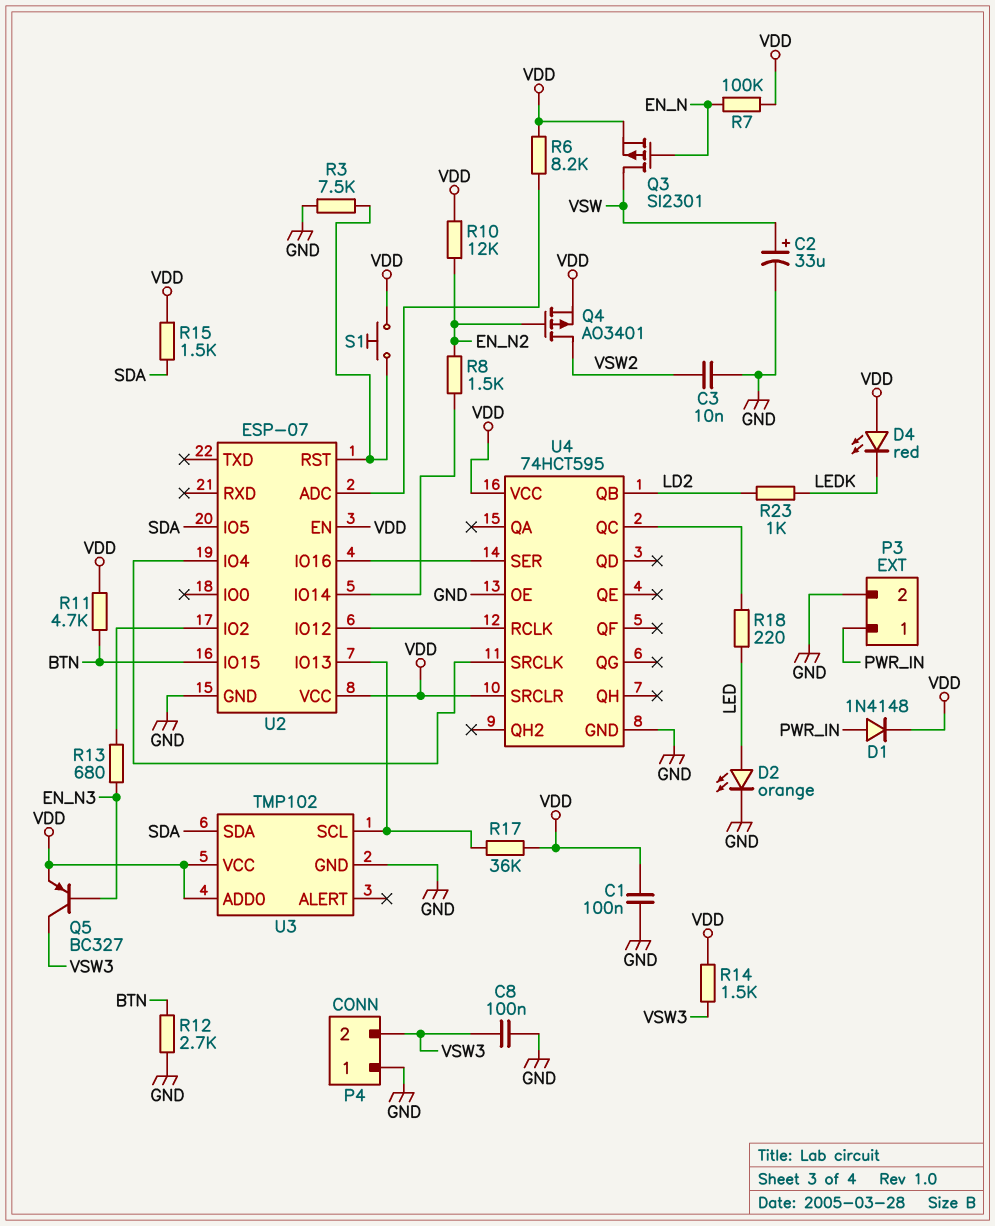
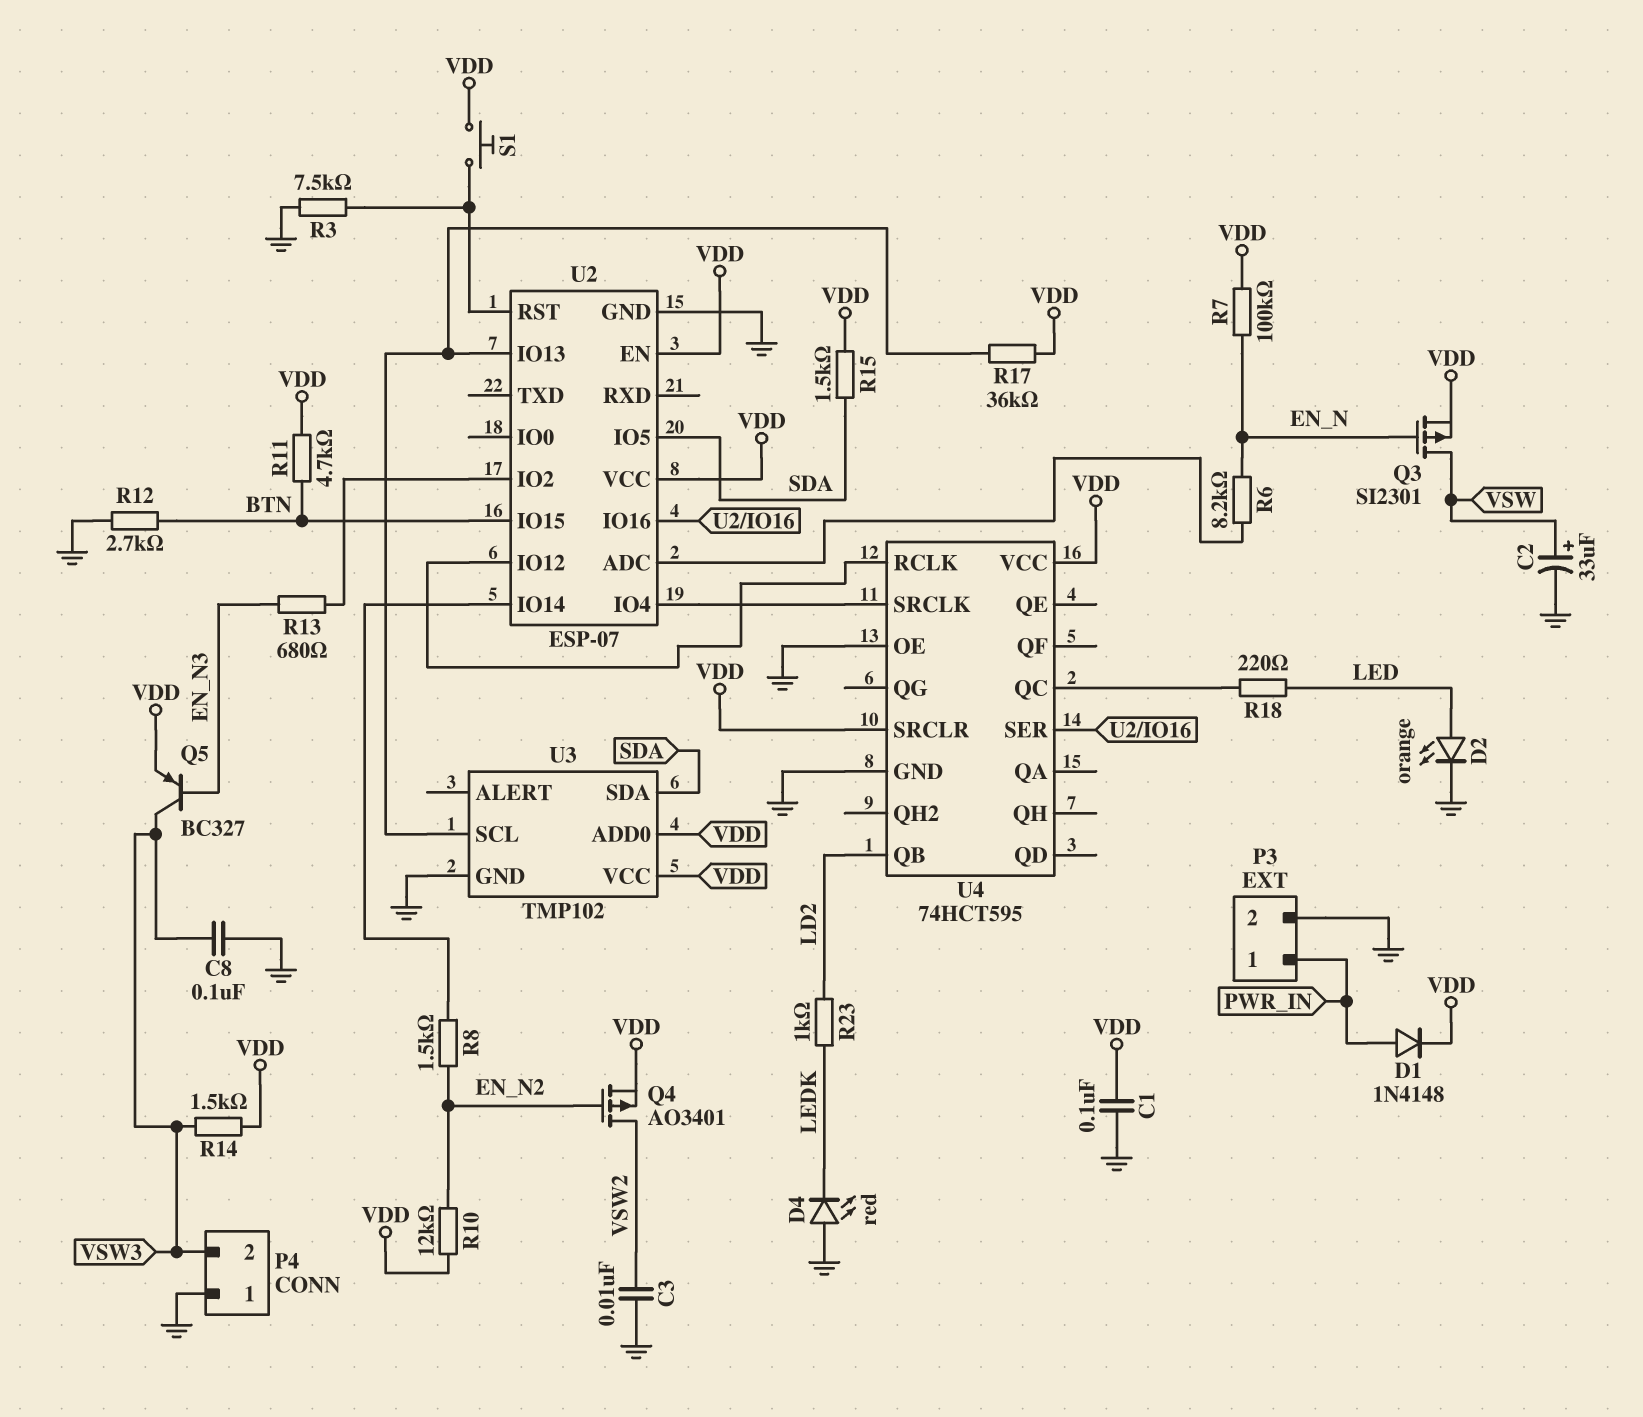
D4: LED red (A VDD, K LEDK) -> LED red (A GND, K LEDK)
R6: 8.2k (U2/ADC, VDD) -> 8.2k (EN_N, U2/ADC)

